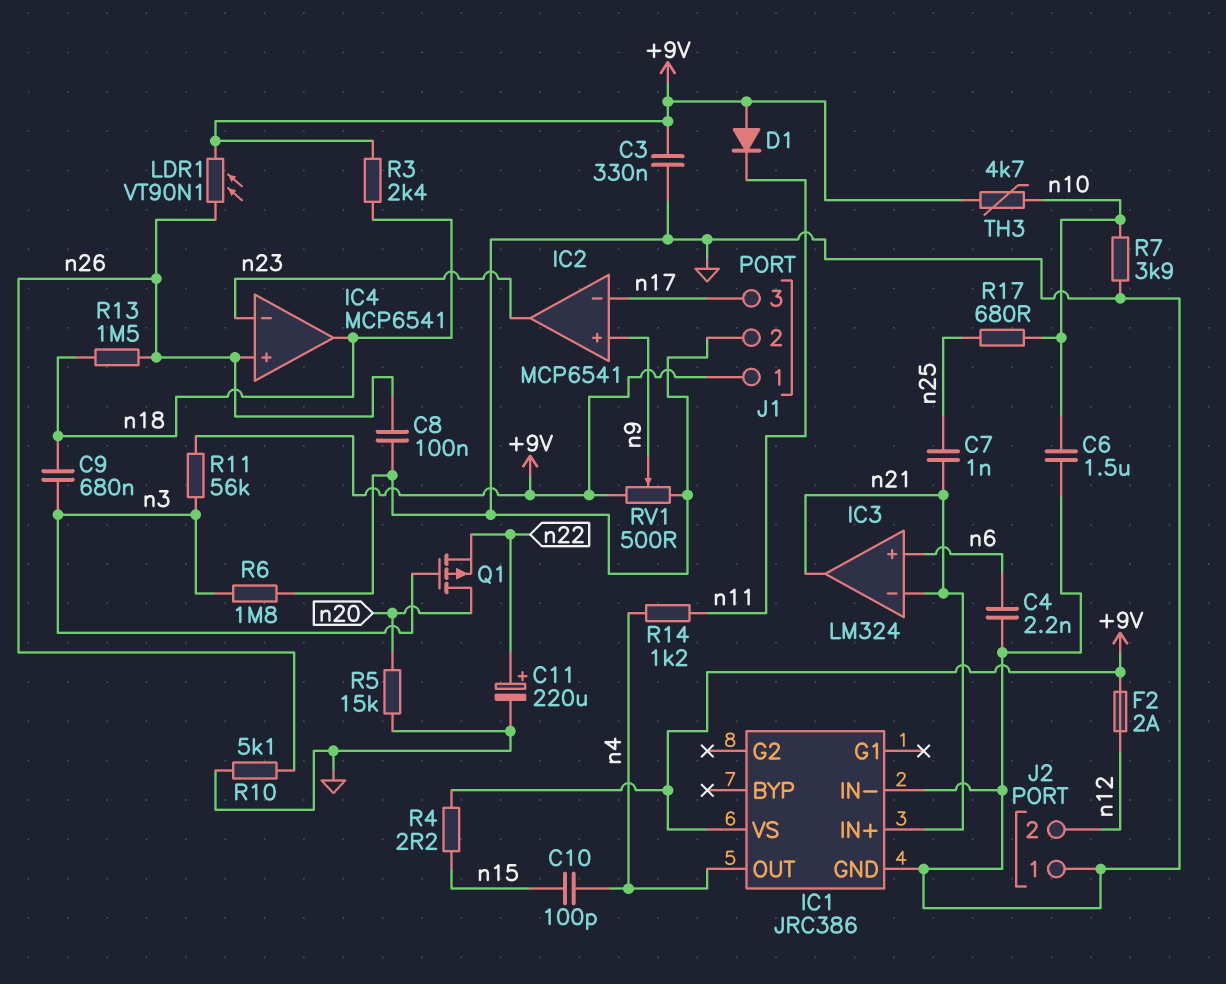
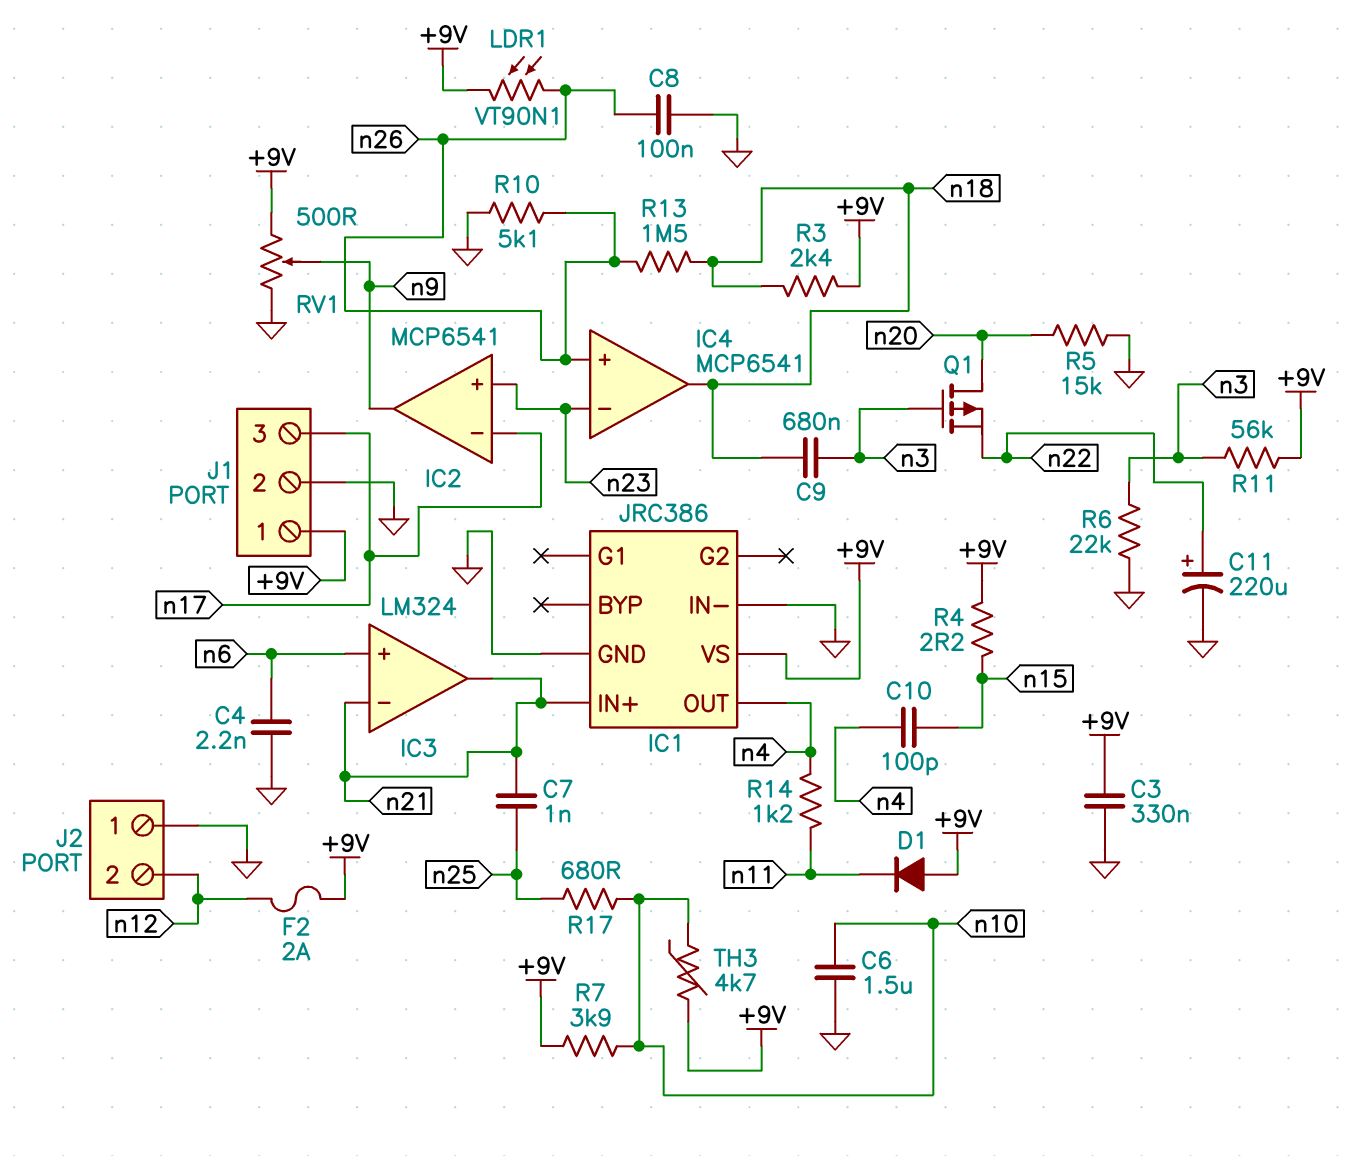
IC2 pin in+: n9 -> n23
IC2 pin out: n23 -> n9
R6: 1.8M (GND, n3) -> 22k (GND, n3)
R7: 3.9k (GND, n10) -> 3.9k (+9V, n10)

